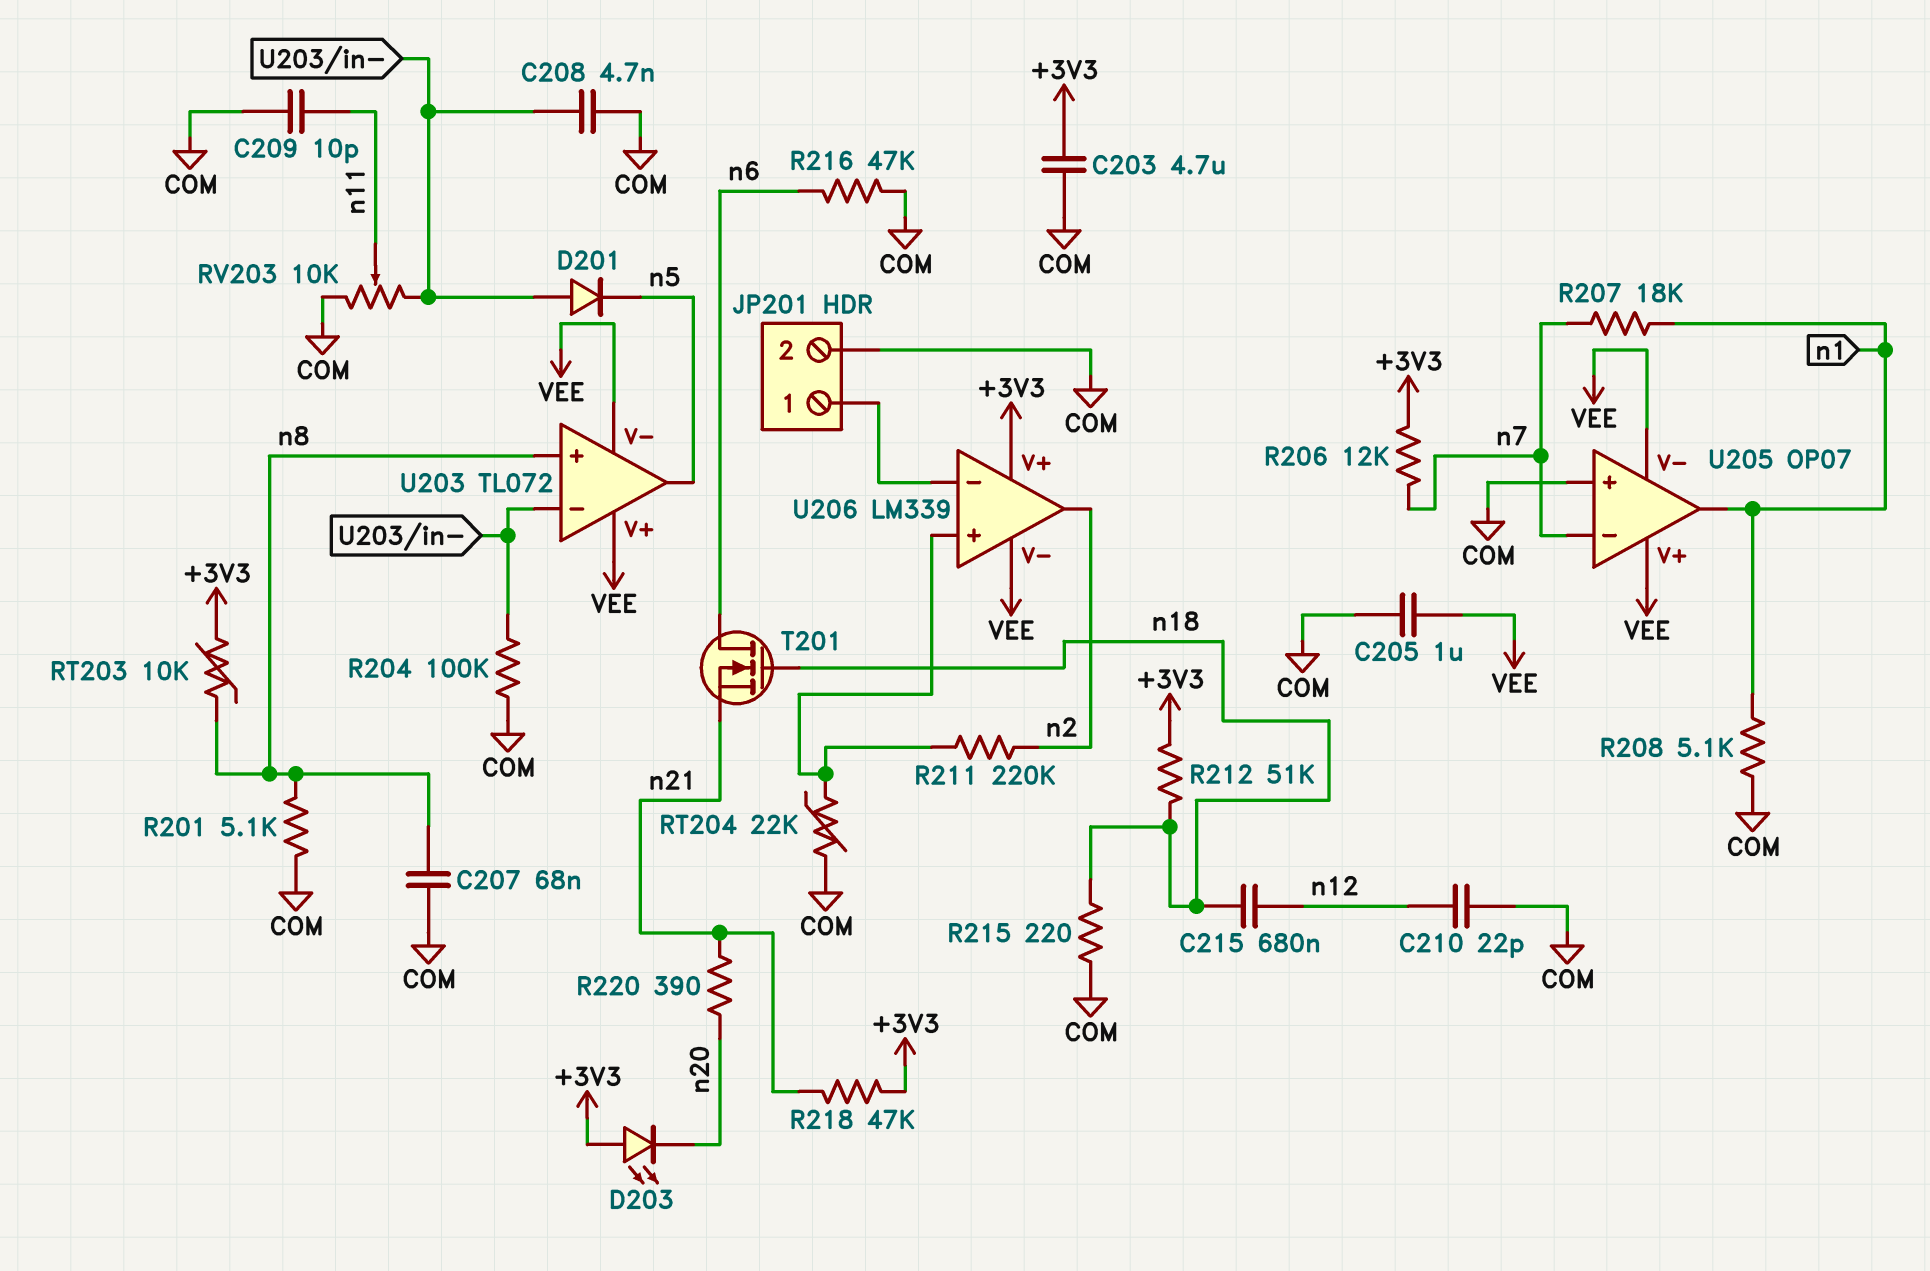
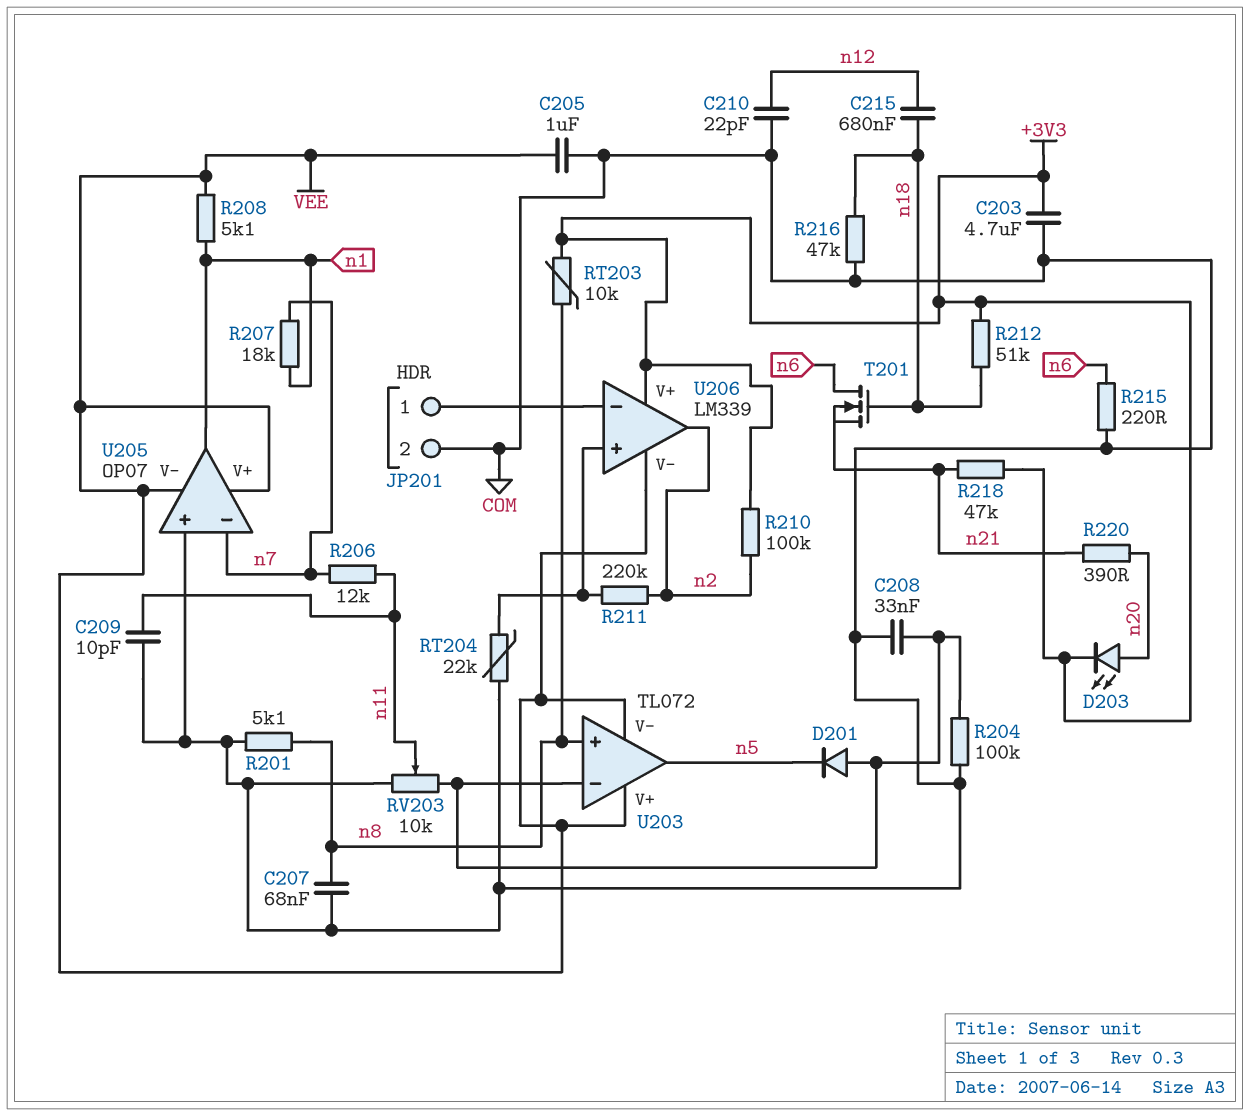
C208: 4.7nF (COM, U203/in-) -> 33nF (COM, U203/in-)
D203: LED (A +3V3, K n20) -> LED (A n20, K +3V3)
R206: 12k (+3V3, n7) -> 12k (n7, n11)
R208: 5.1k (COM, n1) -> 5.1k (VEE, n1)
R210: none -> 100k (+3V3, n2)
R215: 220 (COM, n18) -> 220 (COM, n6)
R216: 47k (COM, n6) -> 47k (COM, n18)

